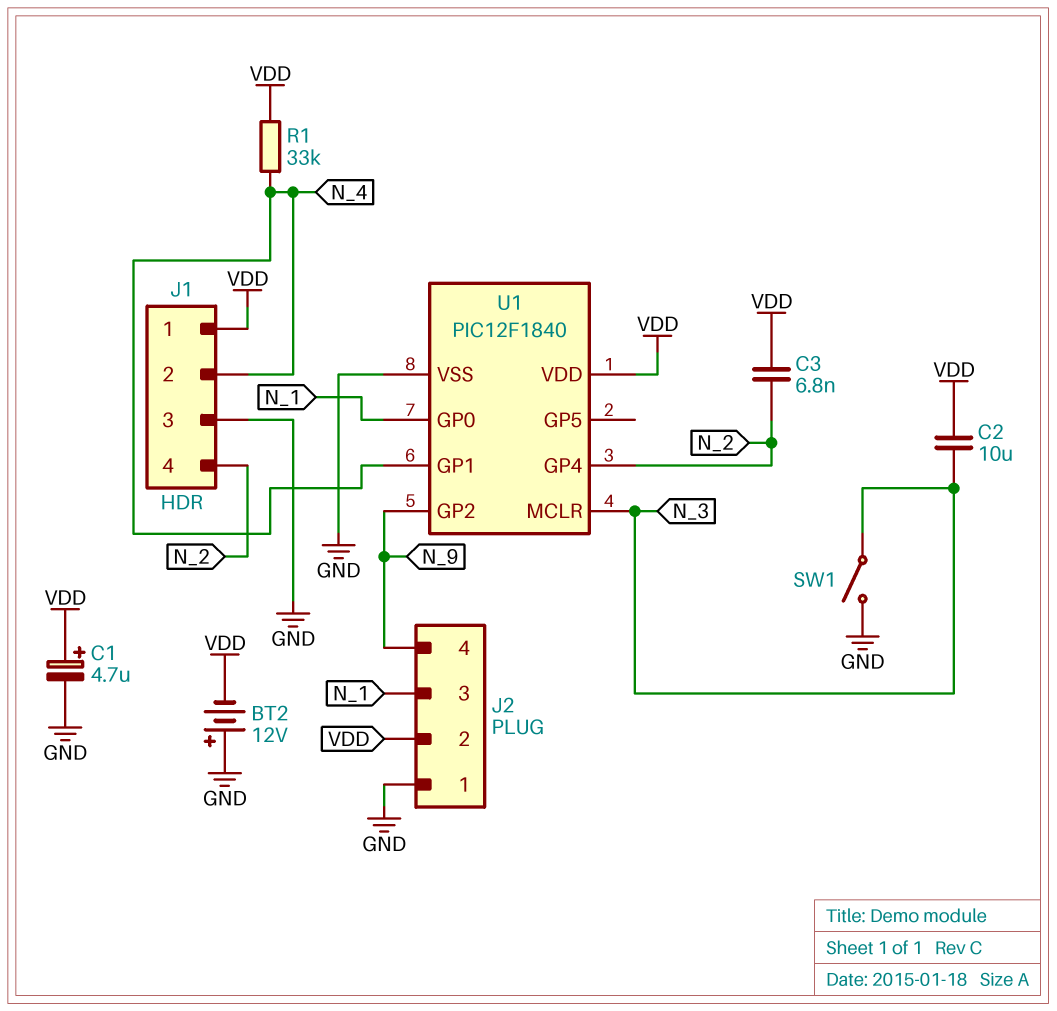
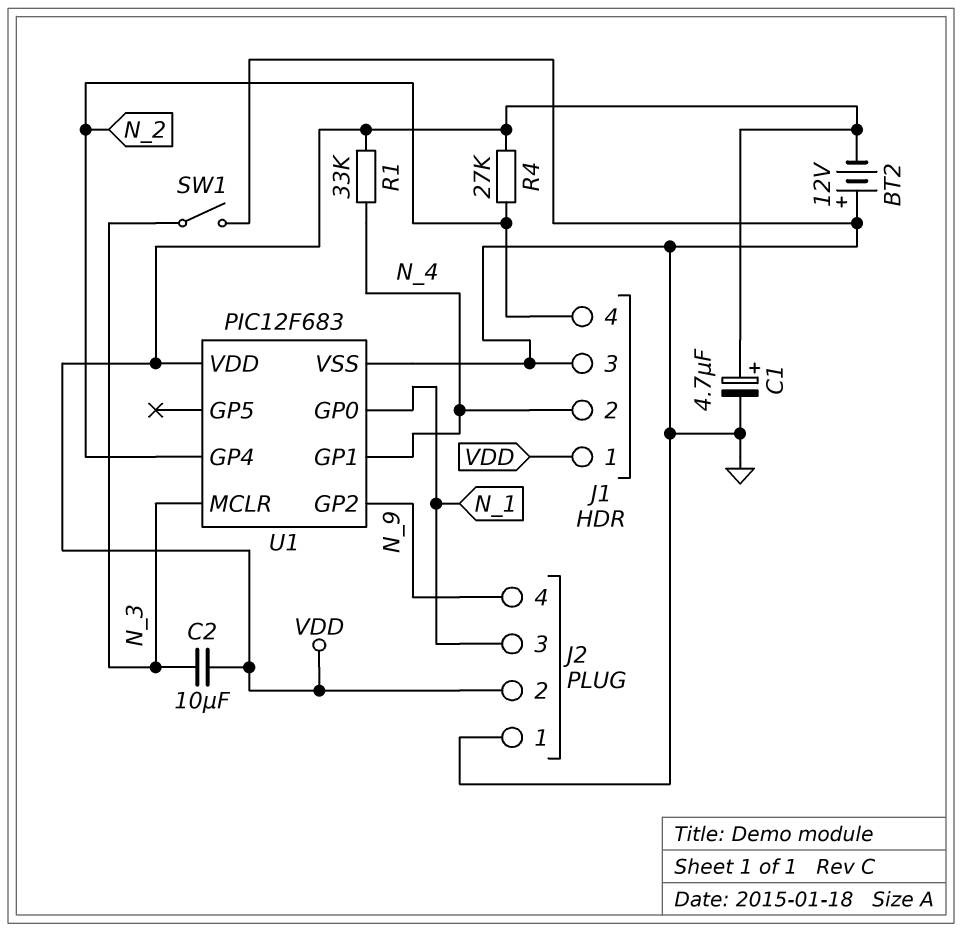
C3: 6.8nF (N_2, VDD) -> none
R4: none -> 27k (N_2, VDD)
U1: PIC12F1840 -> PIC12F683

